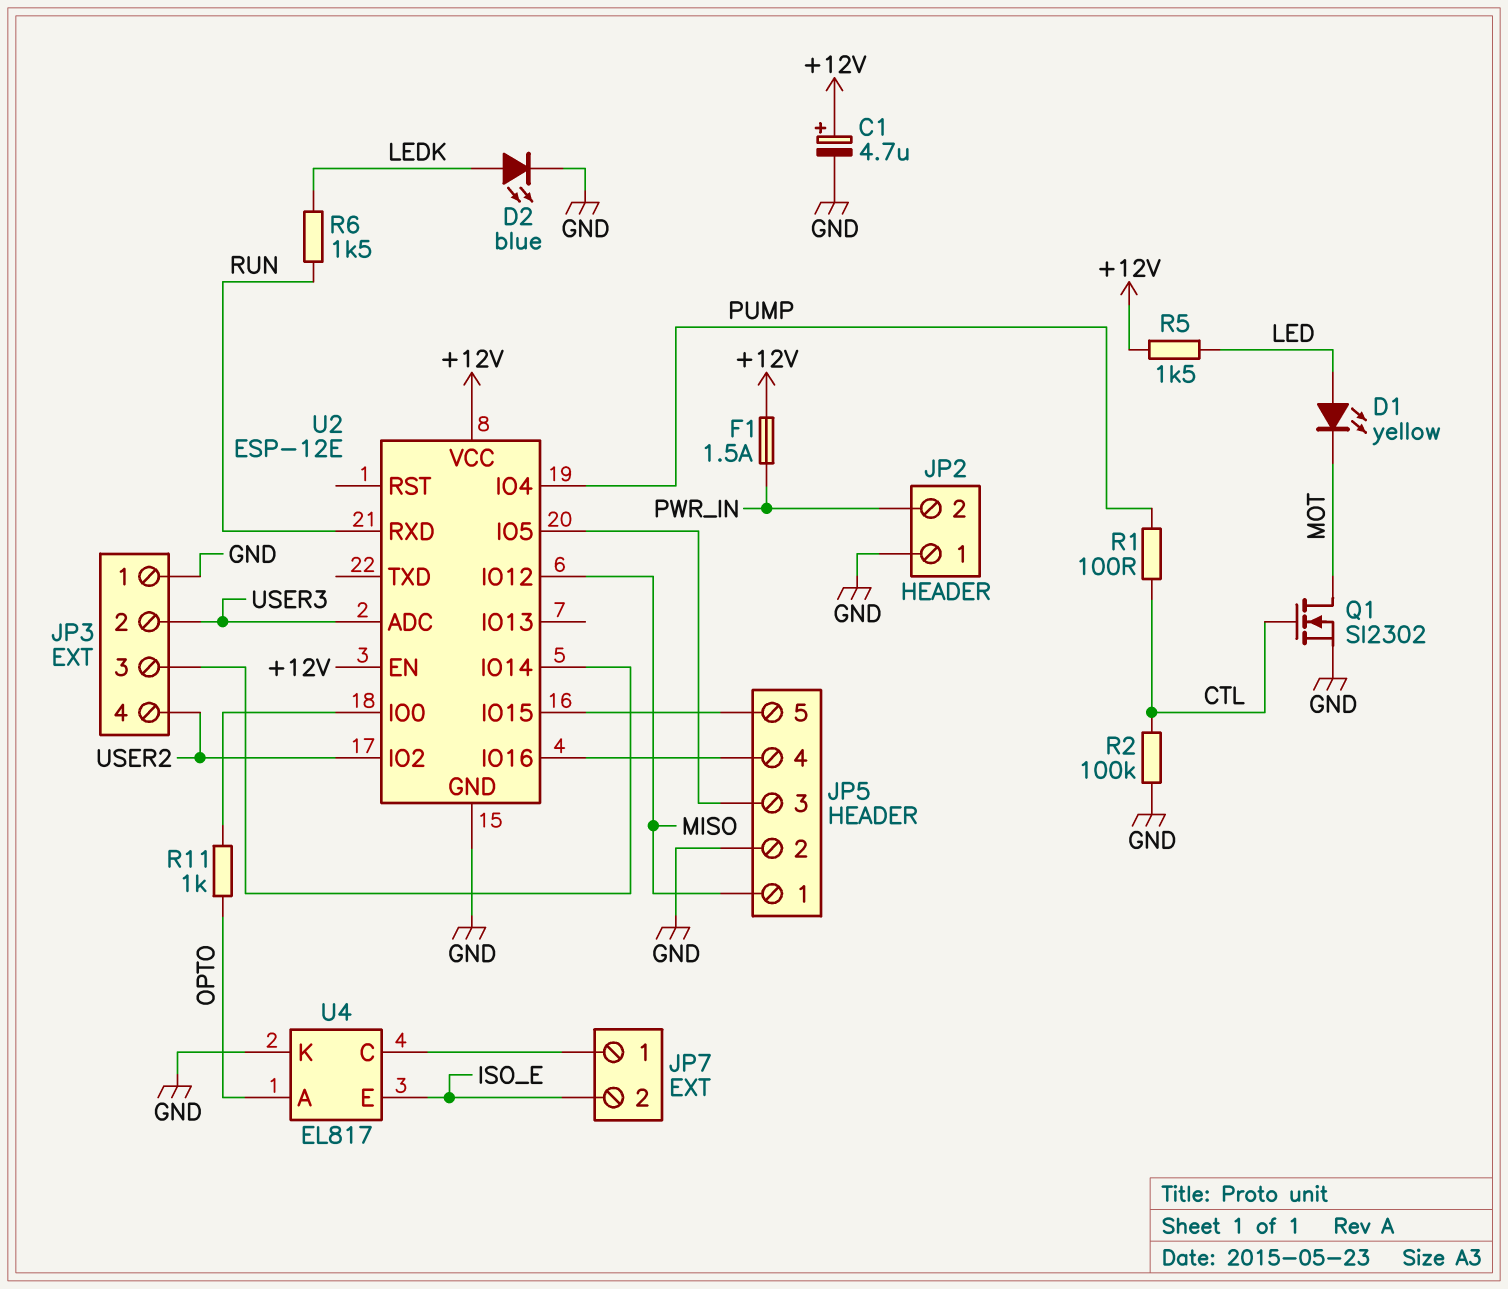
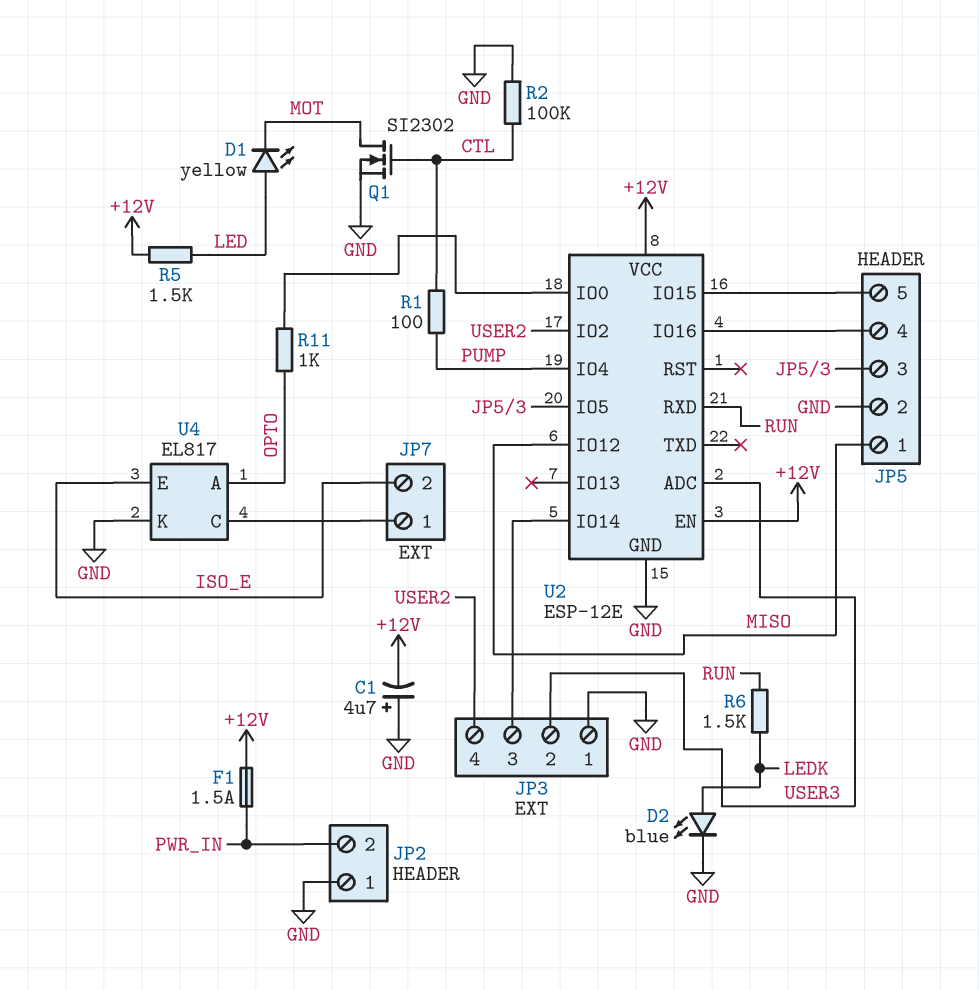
C1: 4.7uF (plus +12V, minus GND) -> 4.7uF (plus GND, minus +12V)

